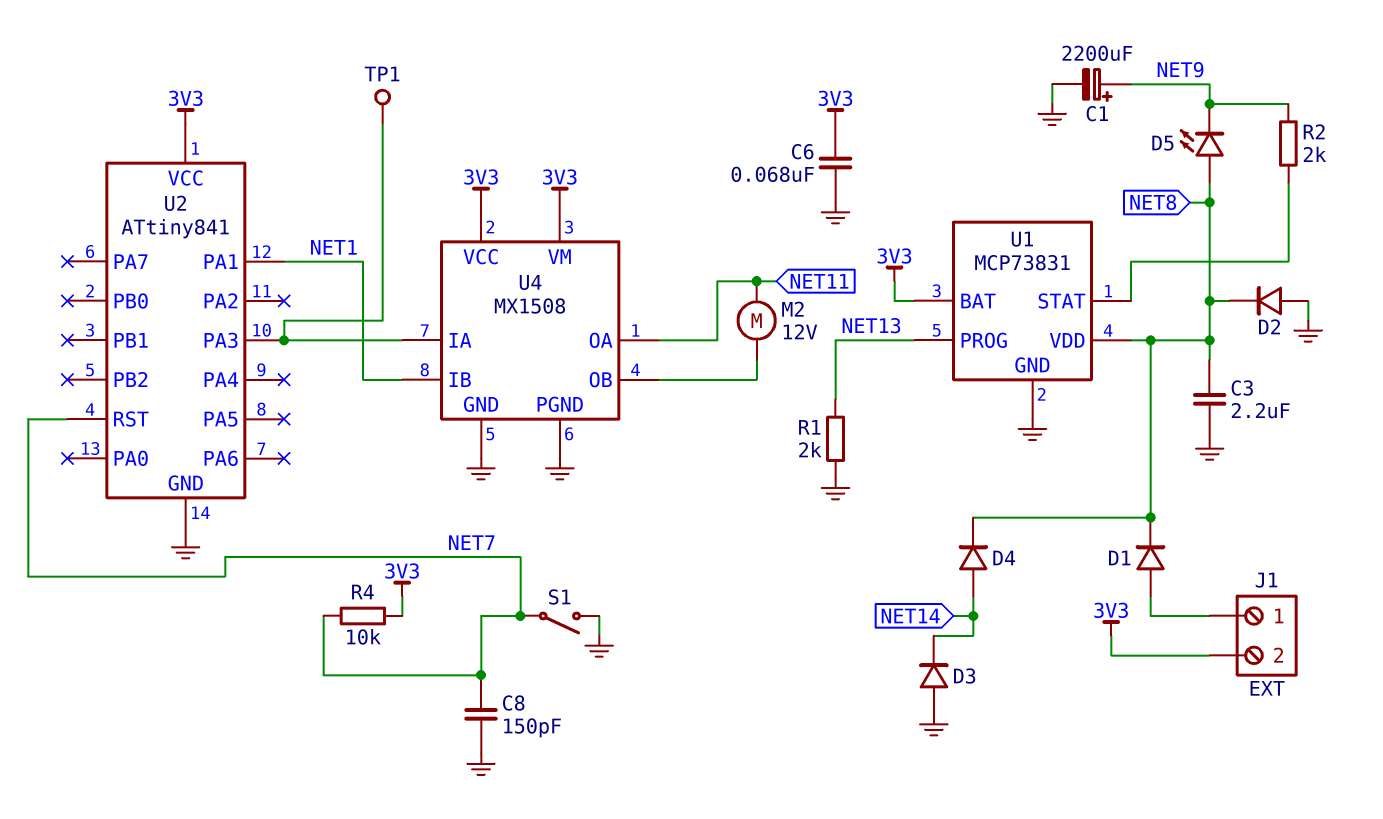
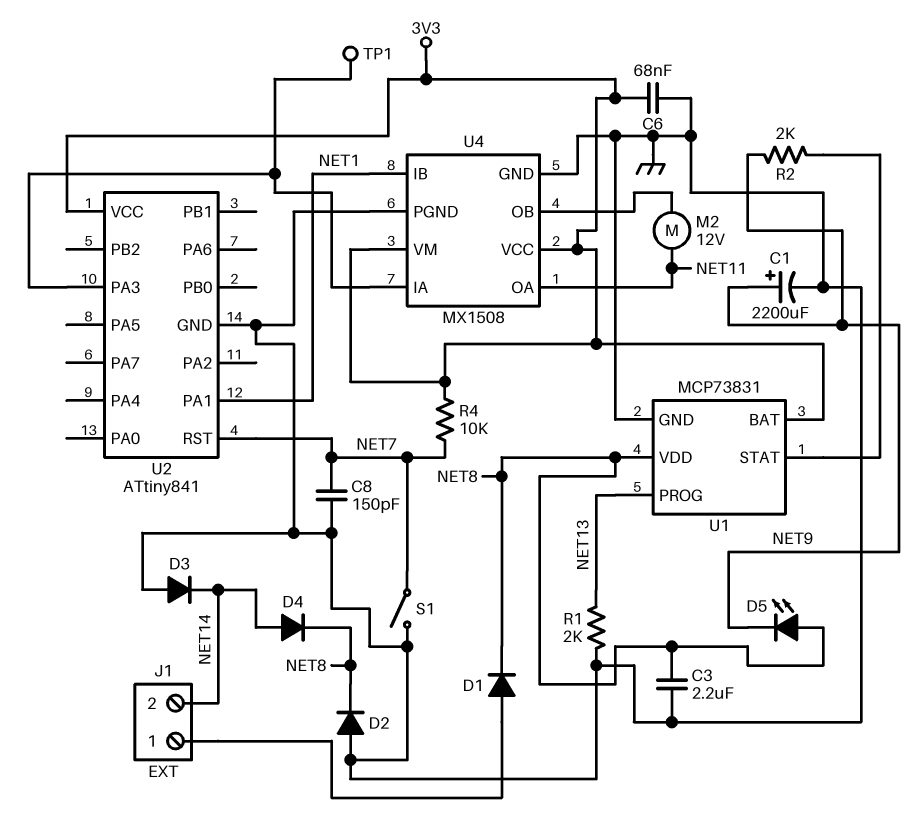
J1 pin 2: 3V3 -> NET14

